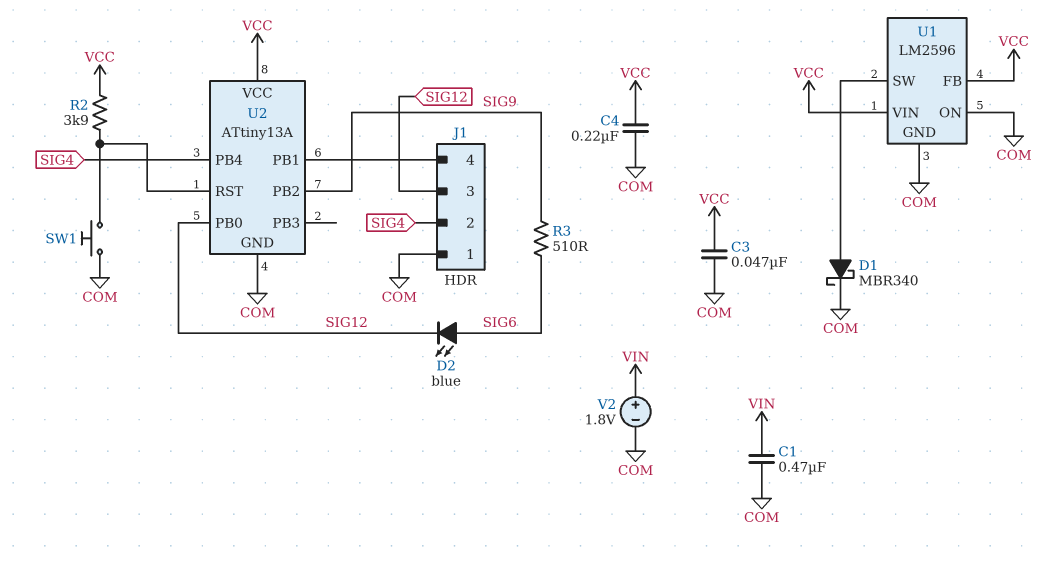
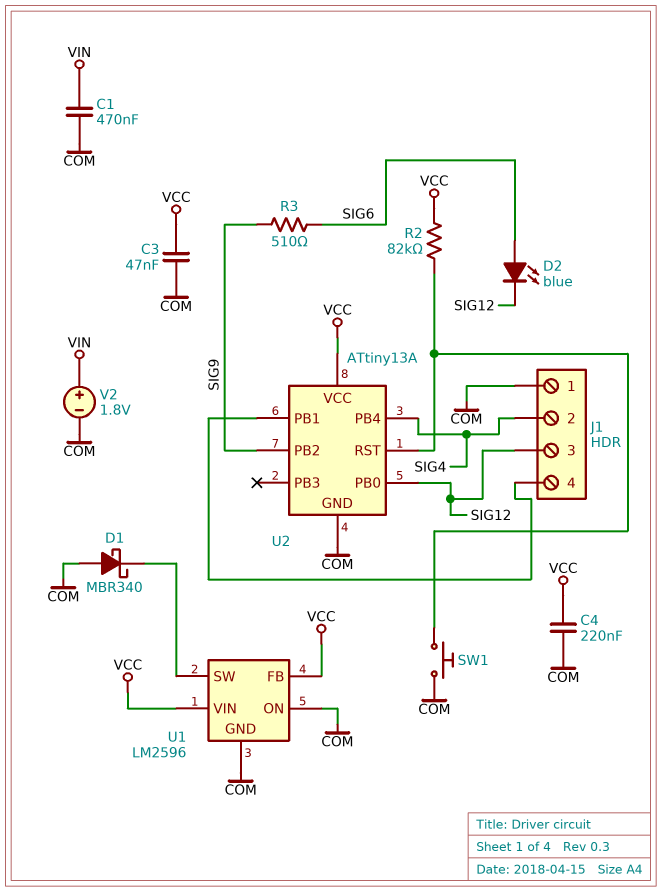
D1: schottky MBR340 (A U1/SW, K COM) -> schottky MBR340 (A COM, K U1/SW)
R2: 3.9k (U2/RST, VCC) -> 82k (U2/RST, VCC)

